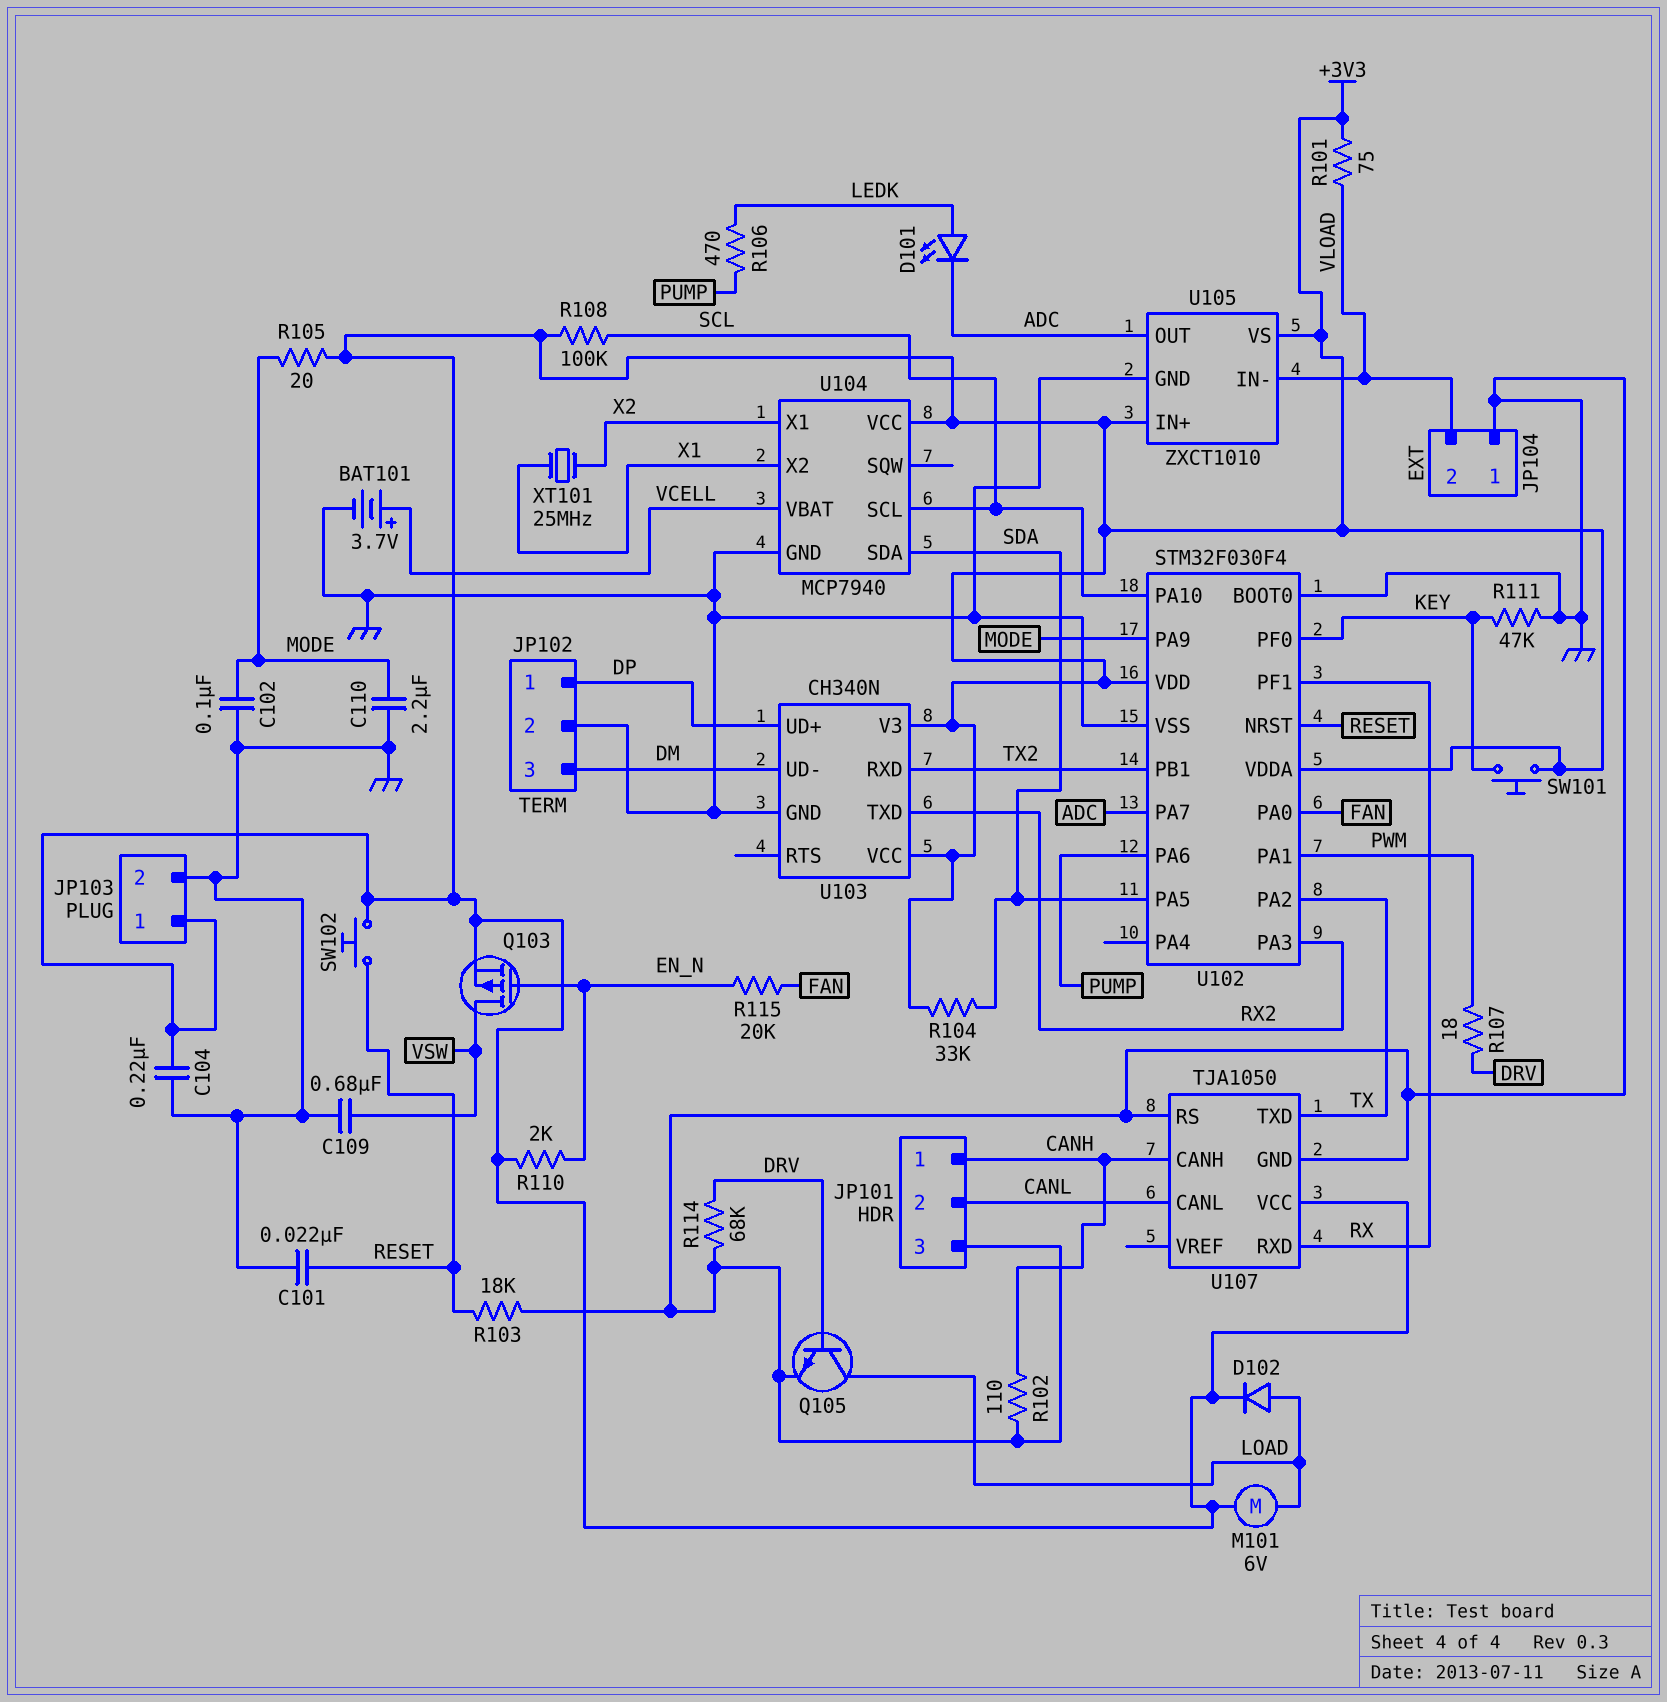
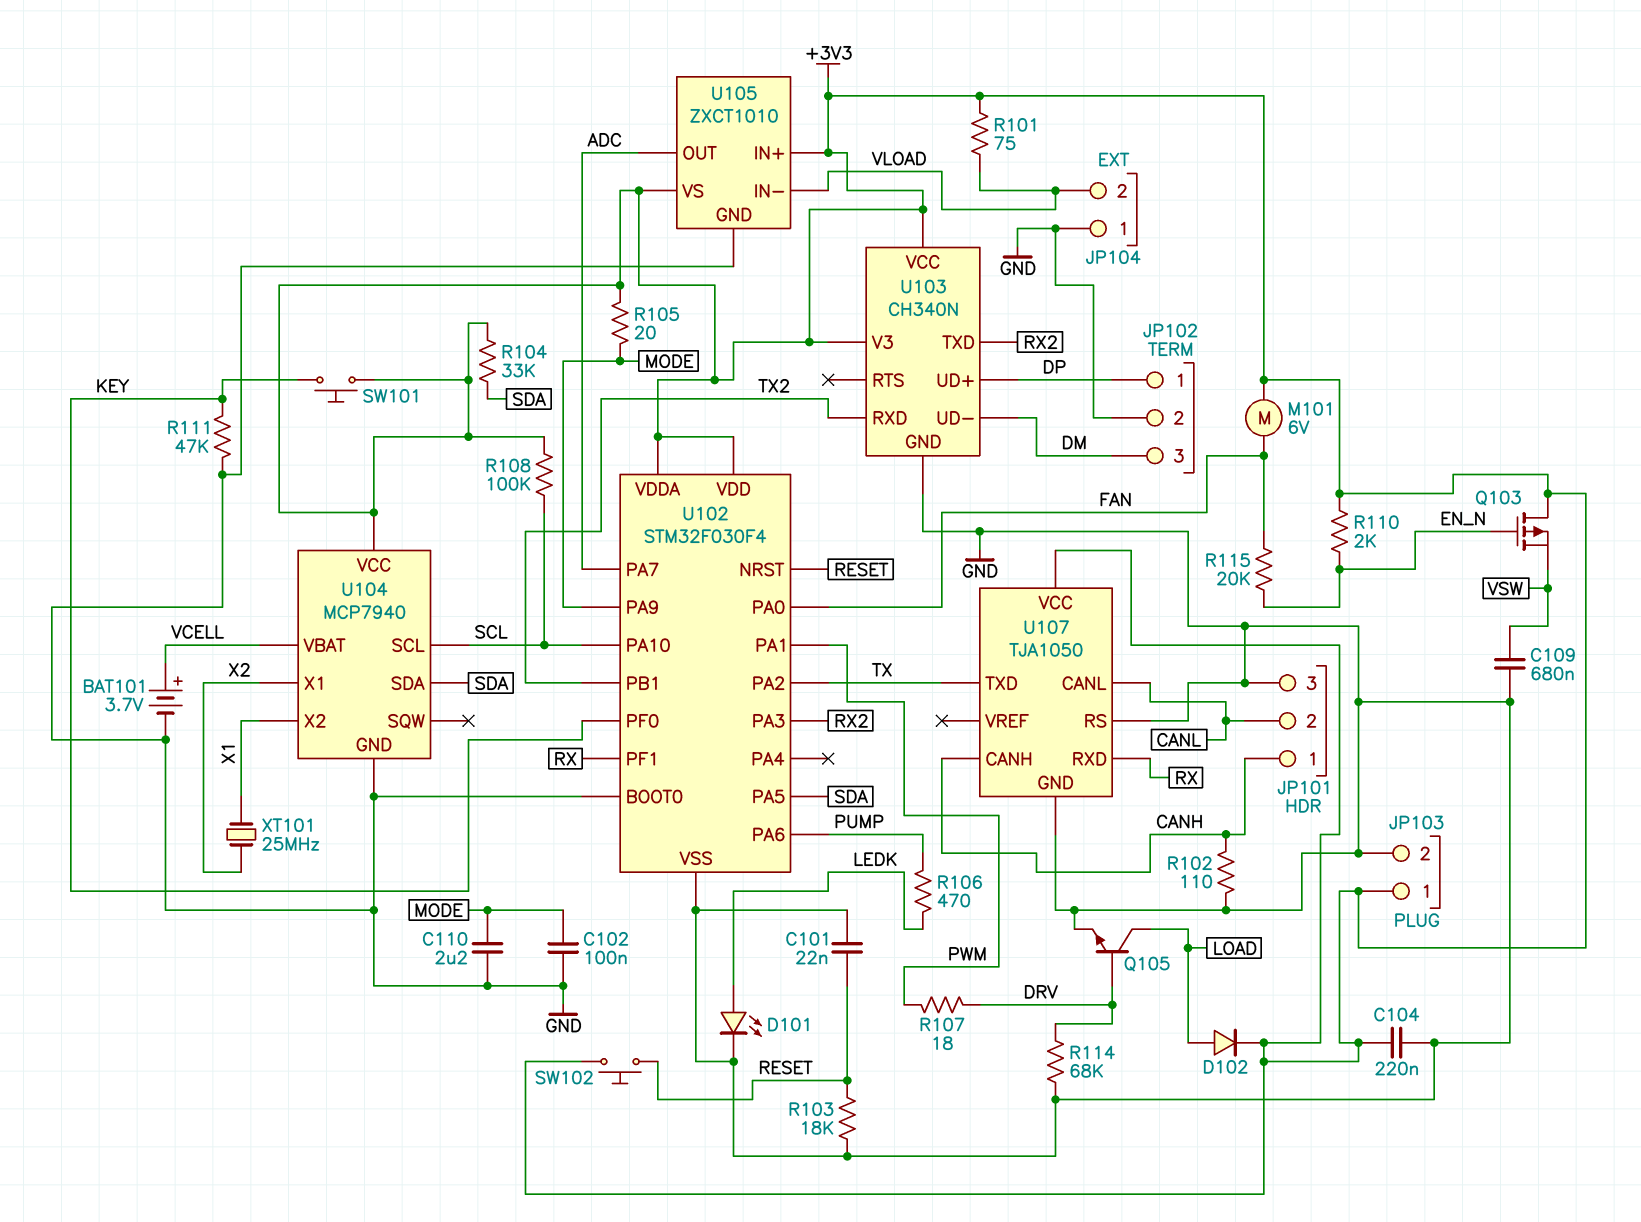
D101: LED (A LEDK, K ADC) -> LED (A LEDK, K GND)
M101: motor 6V (+3V3, LOAD) -> motor 6V (+3V3, FAN)
Q103: PMOS (G EN_N, D VSW, S +3V3) -> PMOS (G EN_N, D +3V3, S VSW)

